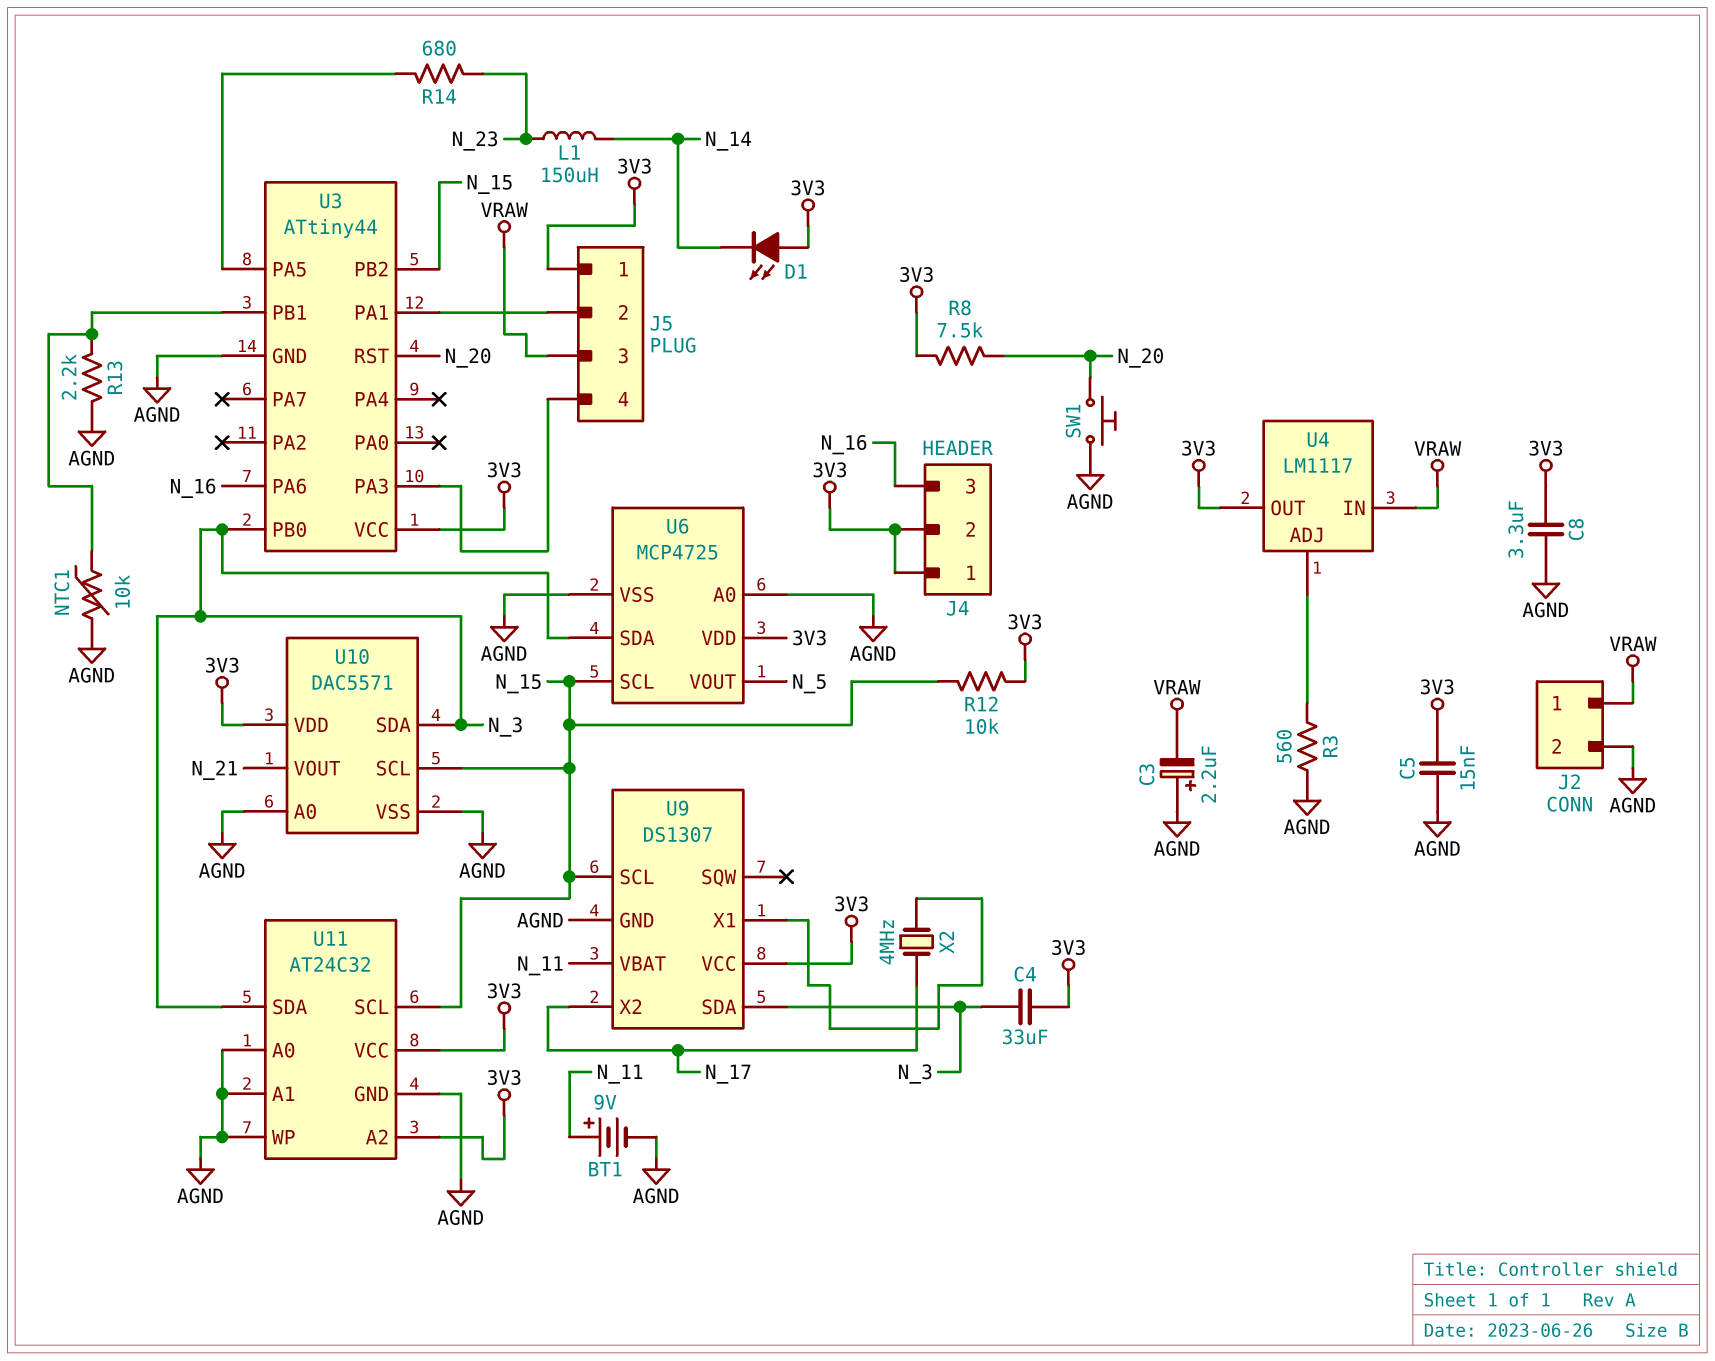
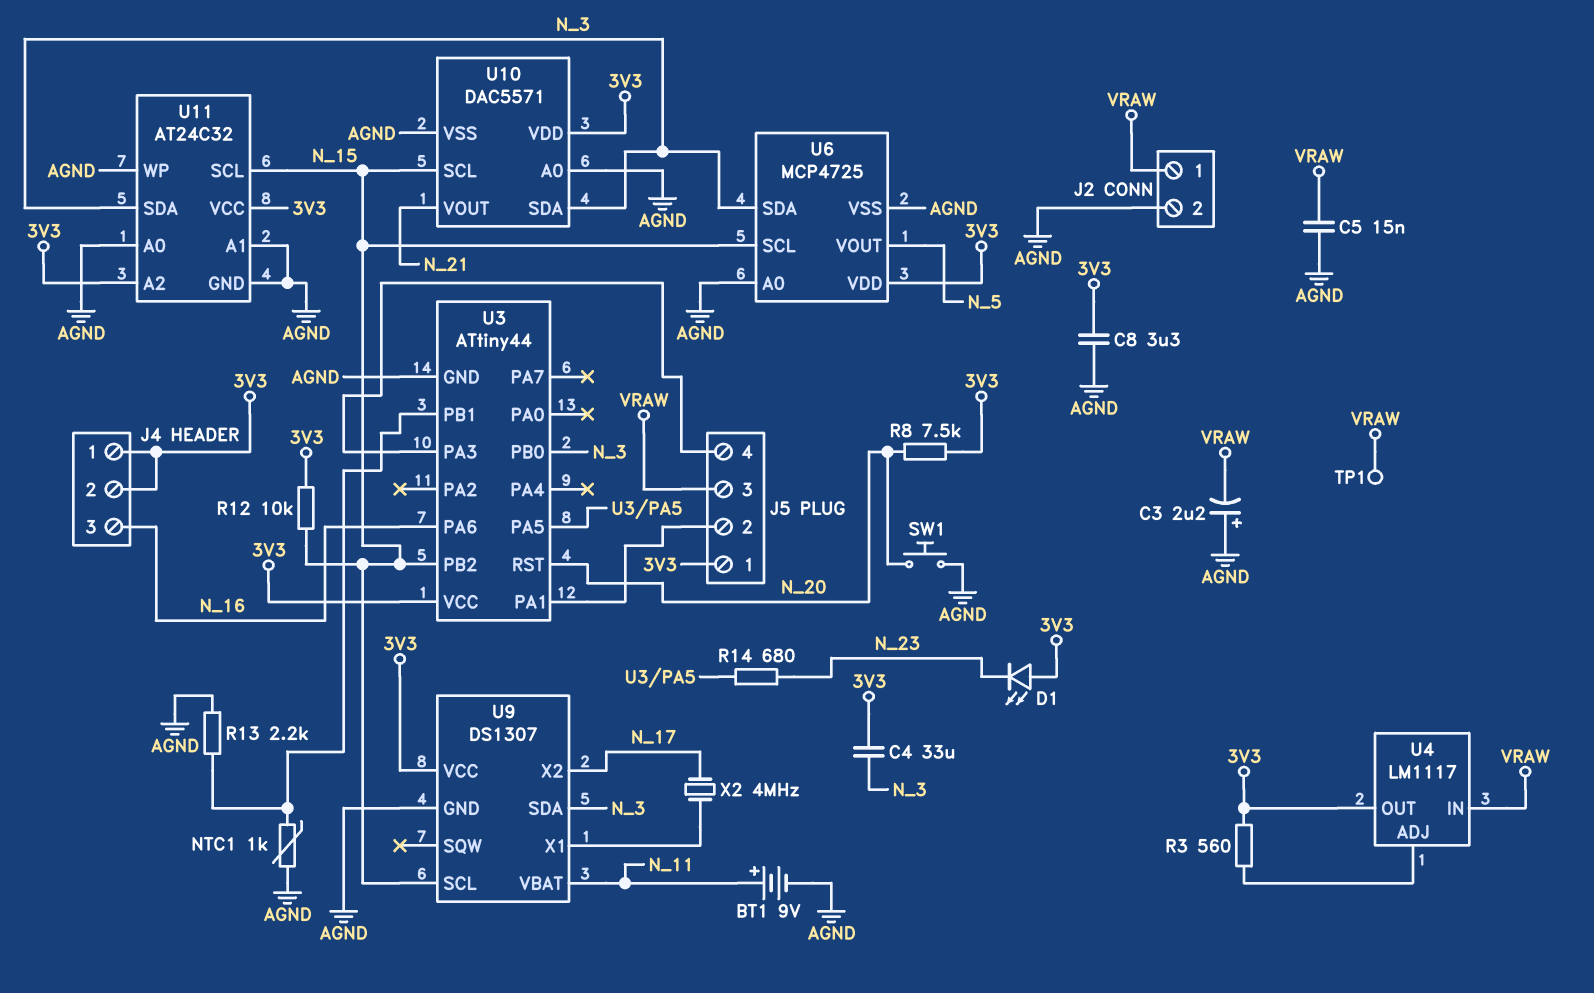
C5: 15nF (3V3, AGND) -> 15nF (AGND, VRAW)
D1: LED (A 3V3, K N_14) -> LED (A 3V3, K N_23)
L1: 150uH (N_14, N_23) -> none
NTC1: 10k (AGND, U3/PB1) -> 1k (AGND, U3/PB1)
R3: 560 (AGND, U4/ADJ) -> 560 (3V3, U4/ADJ)
TP1: none -> test point (VRAW)

